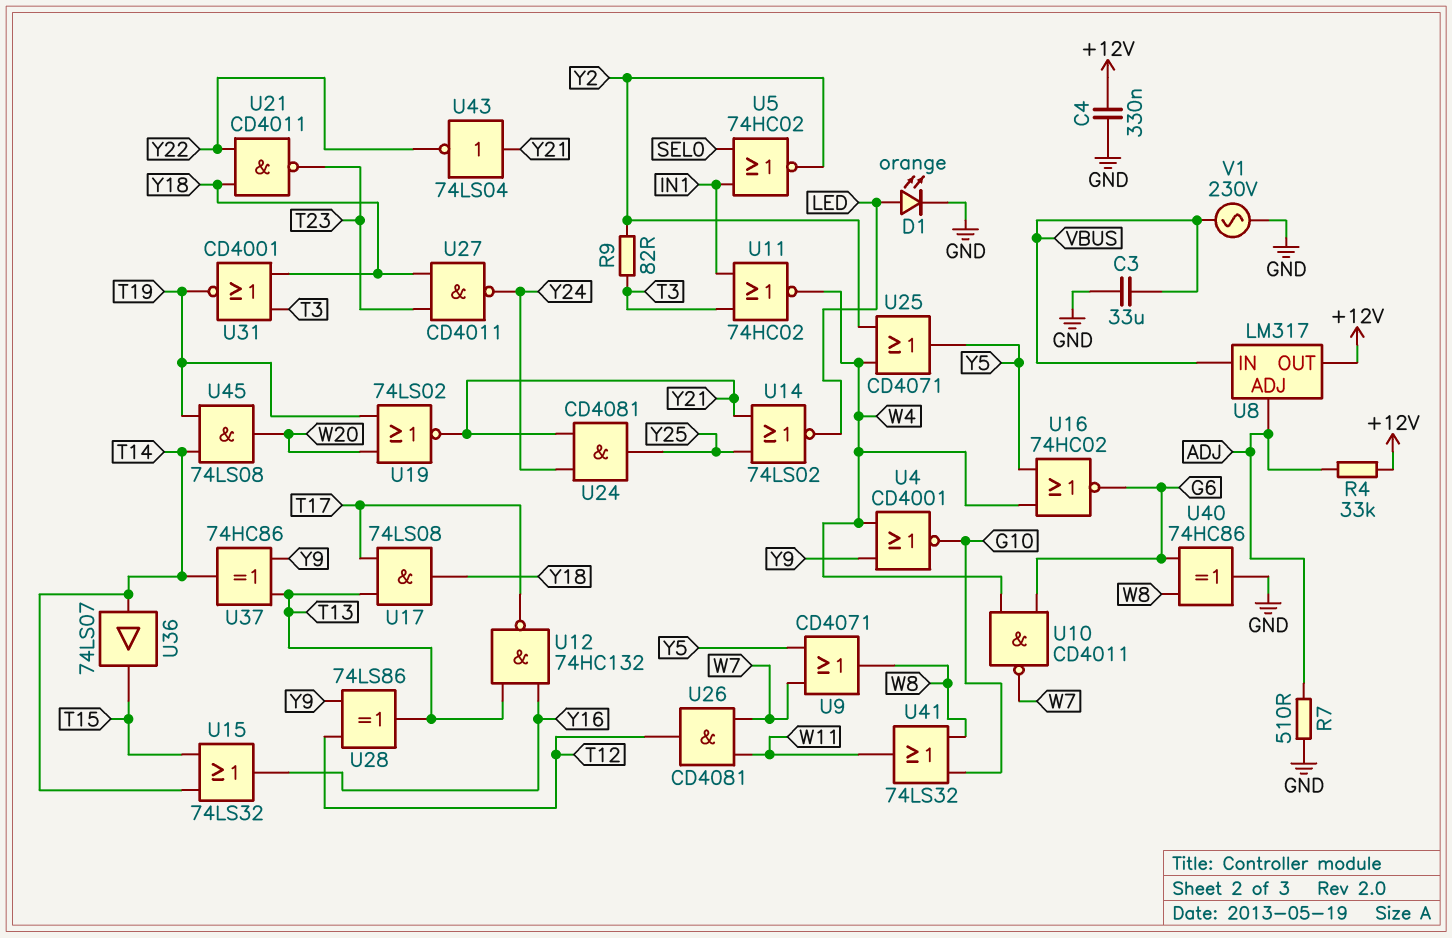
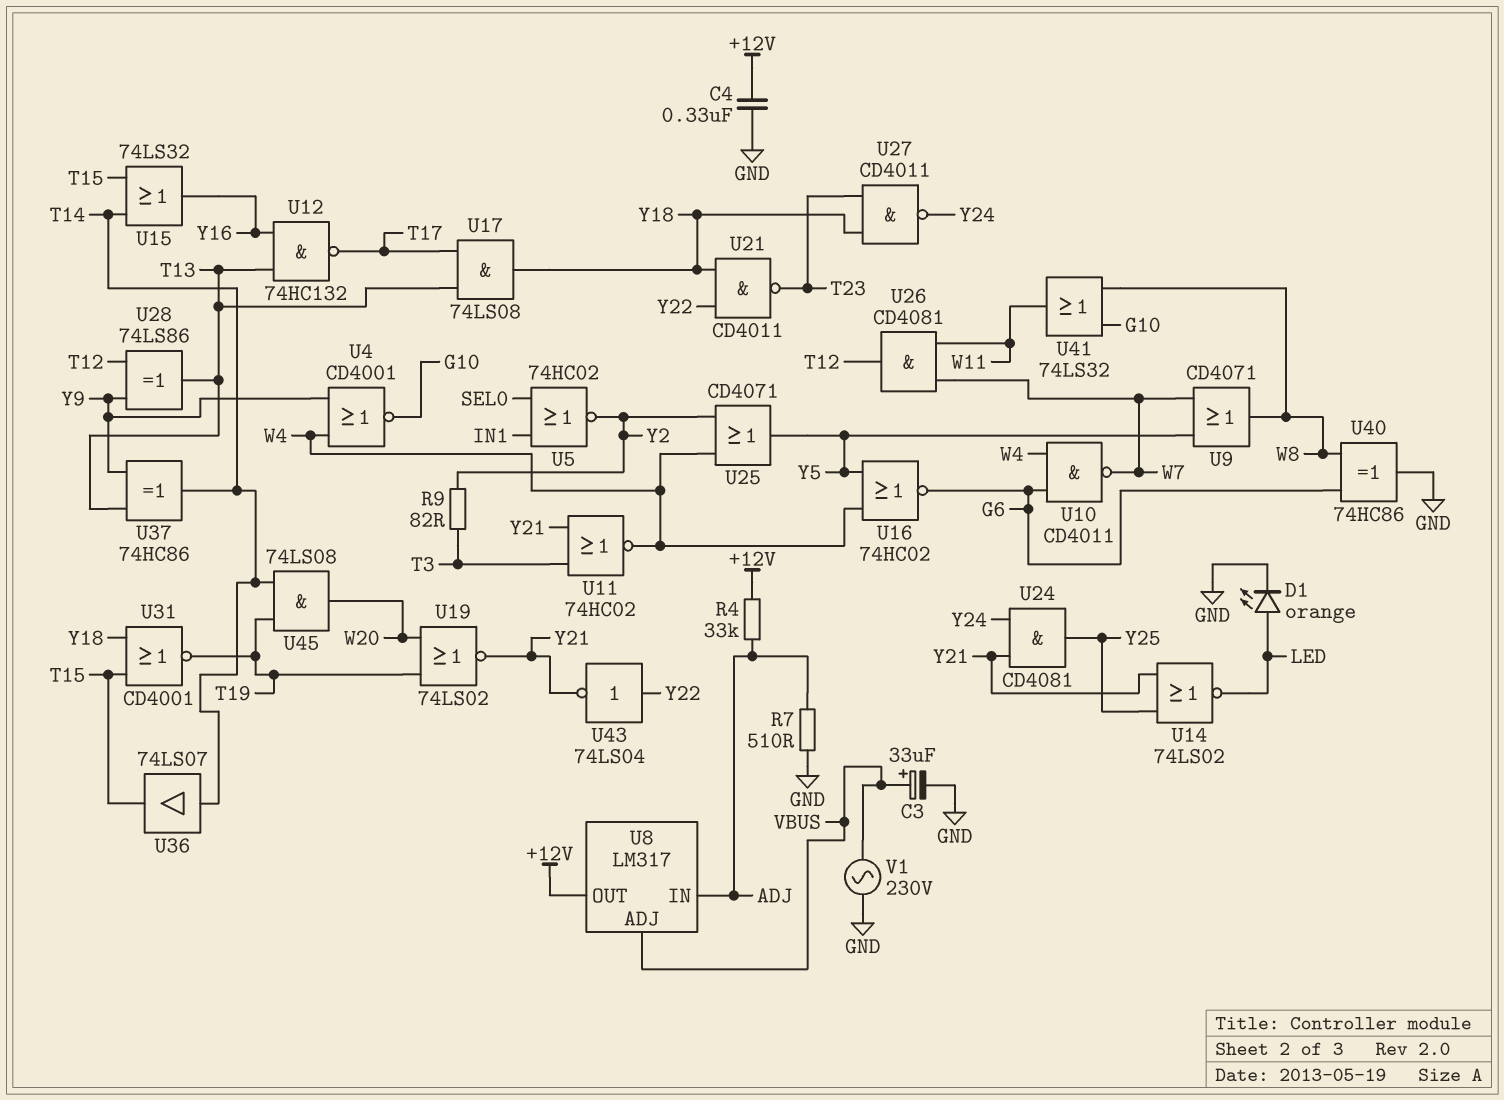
C3: 33uF (GND, VBUS) -> 33uF (plus VBUS, minus GND)
U8 pin ADJ: ADJ -> VBUS
U8 pin IN: VBUS -> ADJ
U11: NOR 74HC02 (in IN1, in T3, out W4) -> NOR 74HC02 (in T3, in Y21, out W4)
U31: NOR CD4001 (in T3, in Y18, out T19) -> NOR CD4001 (in T15, in Y18, out T19)
U43: NOT 74LS04 (in Y21, out Y22) -> NOT 74LS04 (in Y22, out Y21)

